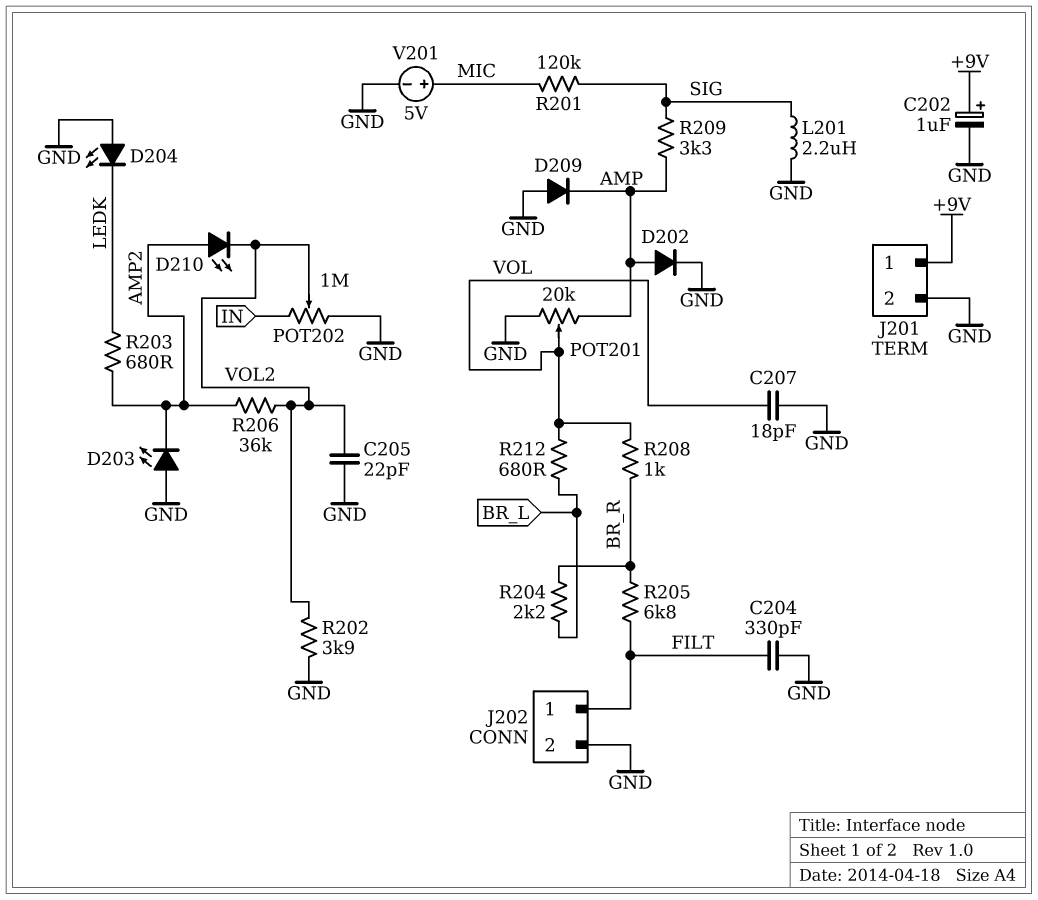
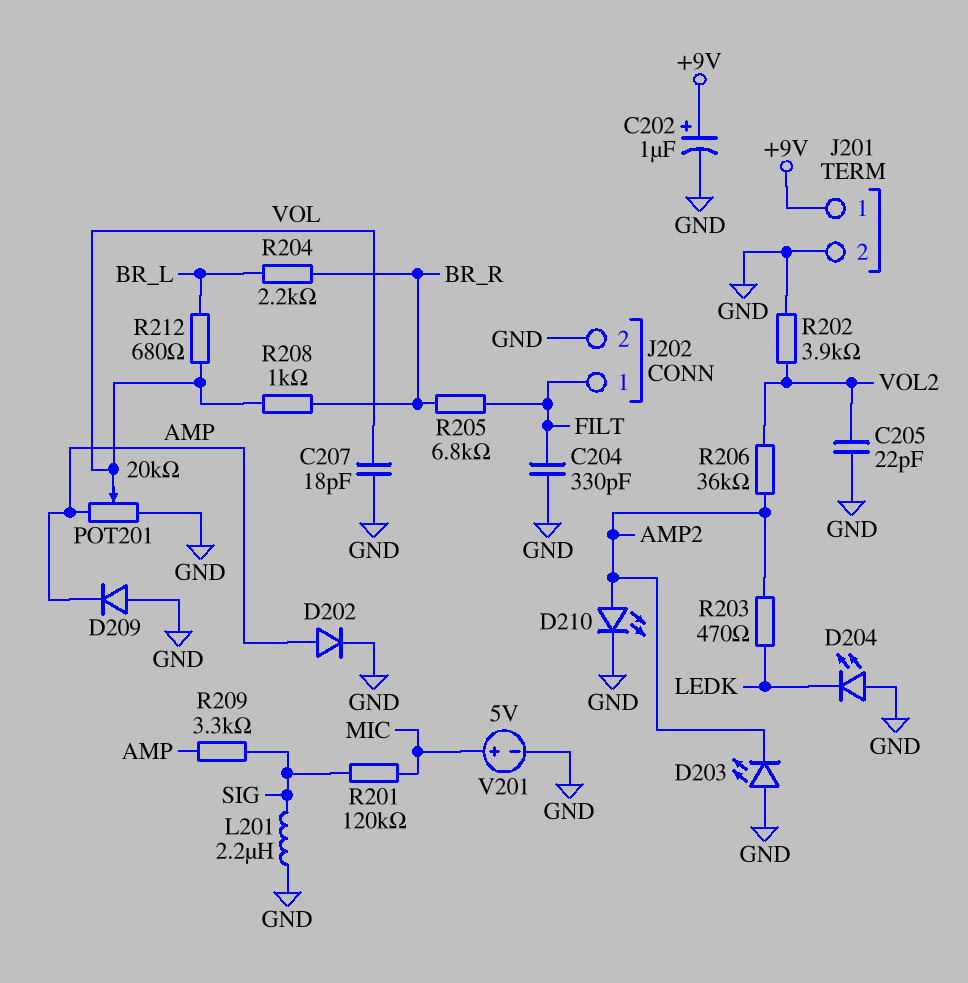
D210: LED (A AMP2, K VOL2) -> LED (A AMP2, K GND)
POT202: 1M (GND, IN, wiper VOL2) -> none
R203: 680 (AMP2, LEDK) -> 470 (AMP2, LEDK)

